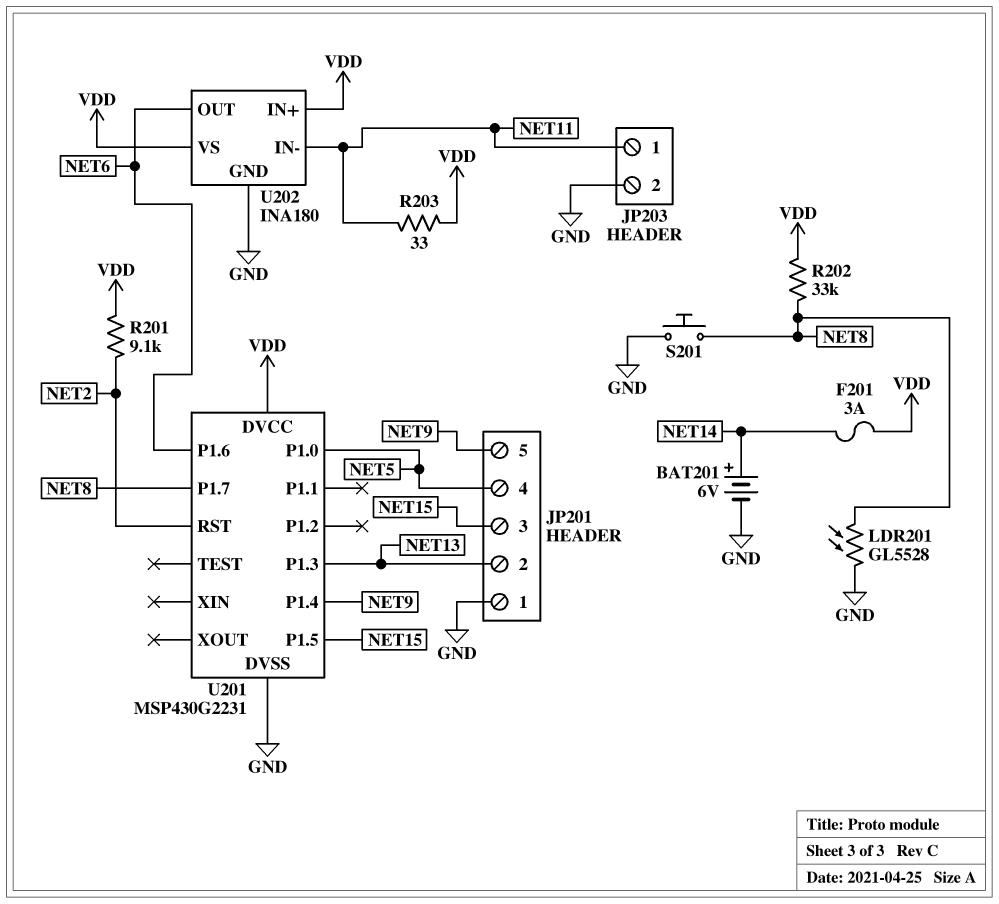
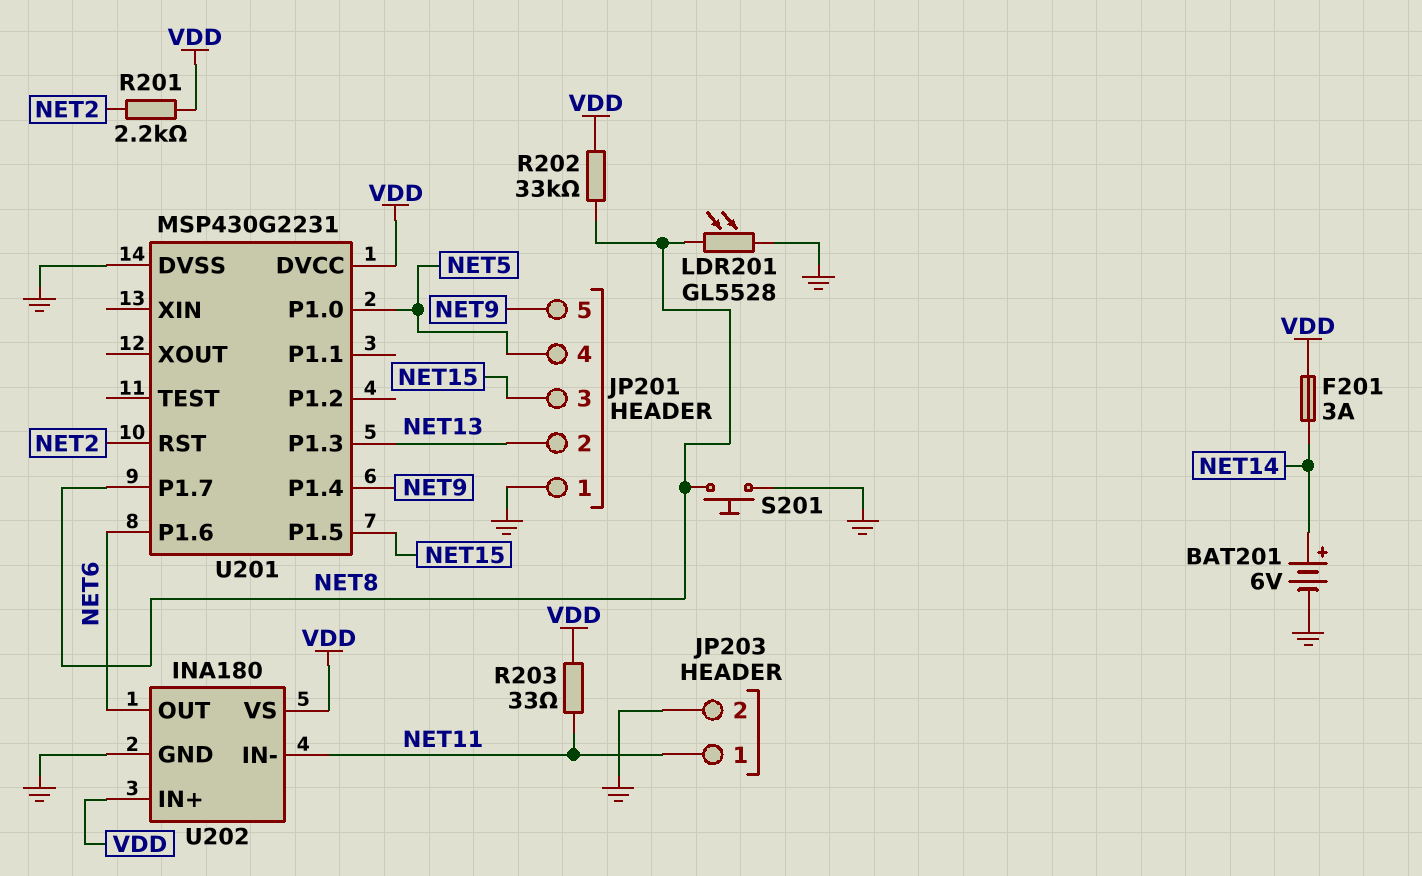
R201: 9.1k (NET2, VDD) -> 2.2k (NET2, VDD)

